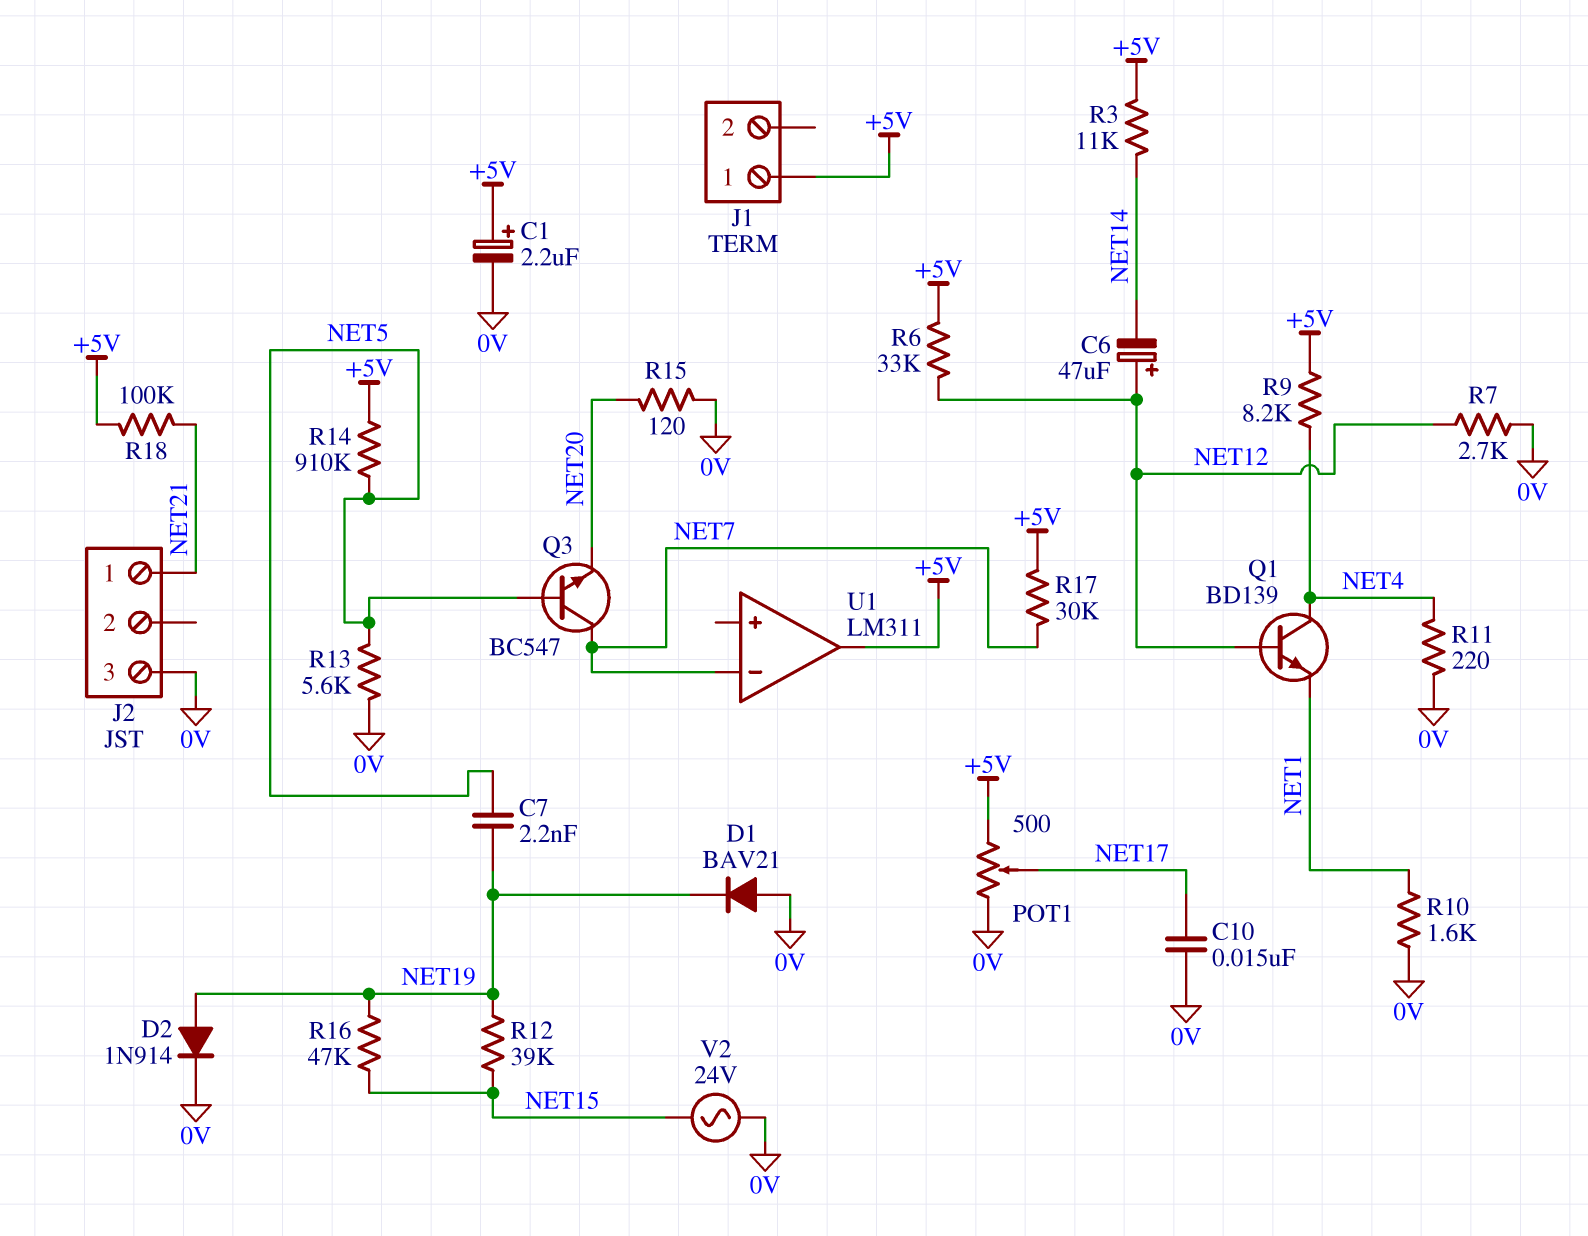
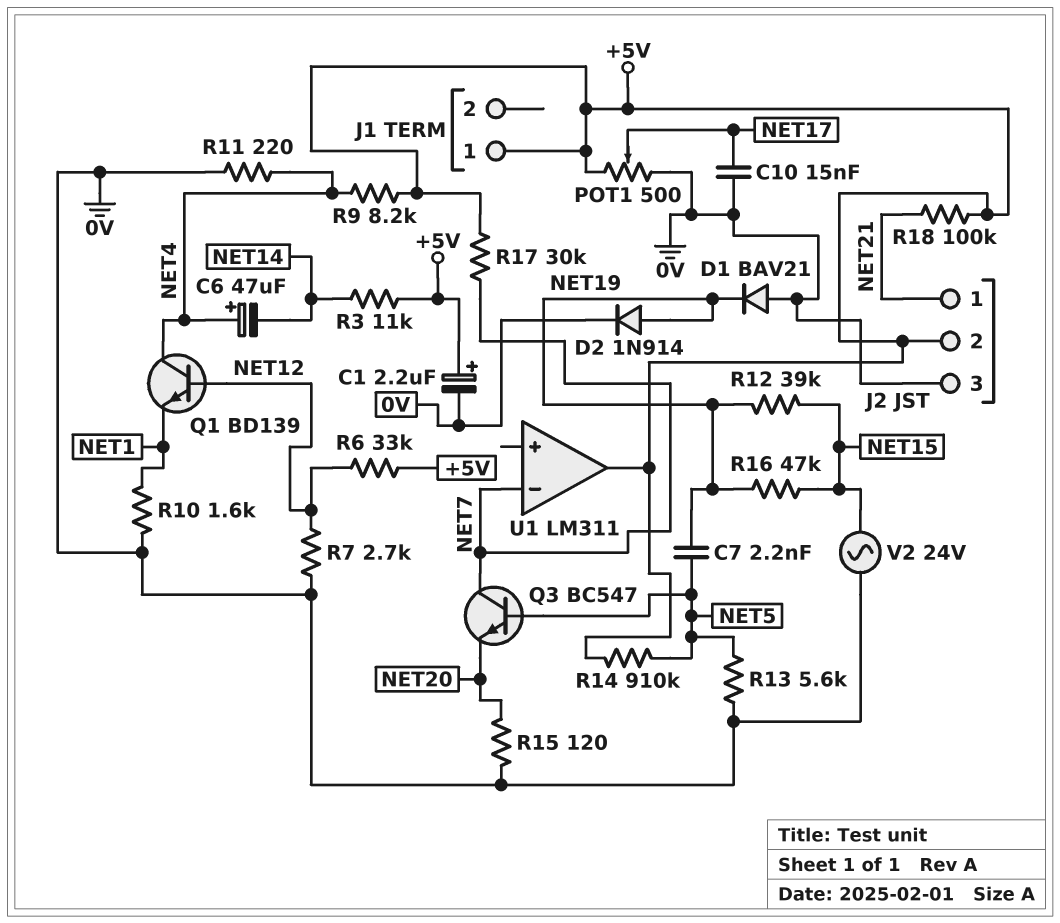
C6: 47uF (plus NET12, minus NET14) -> 47uF (plus NET4, minus NET14)
J2 pin 2: none -> +5V

